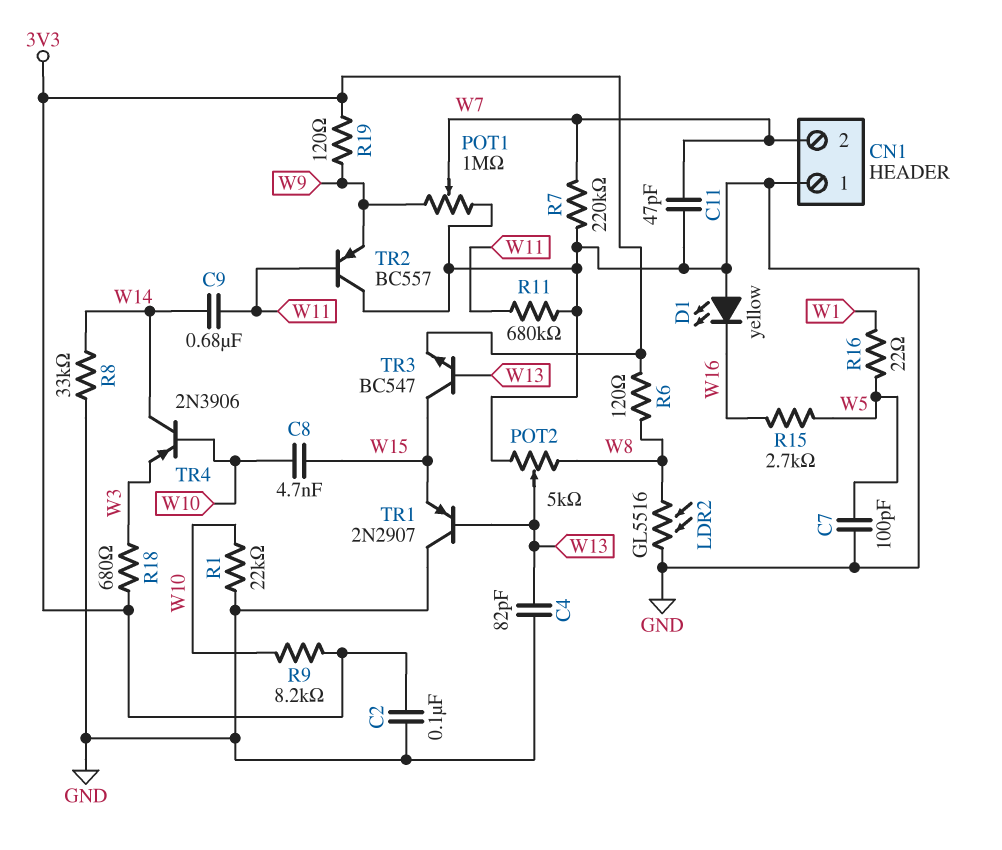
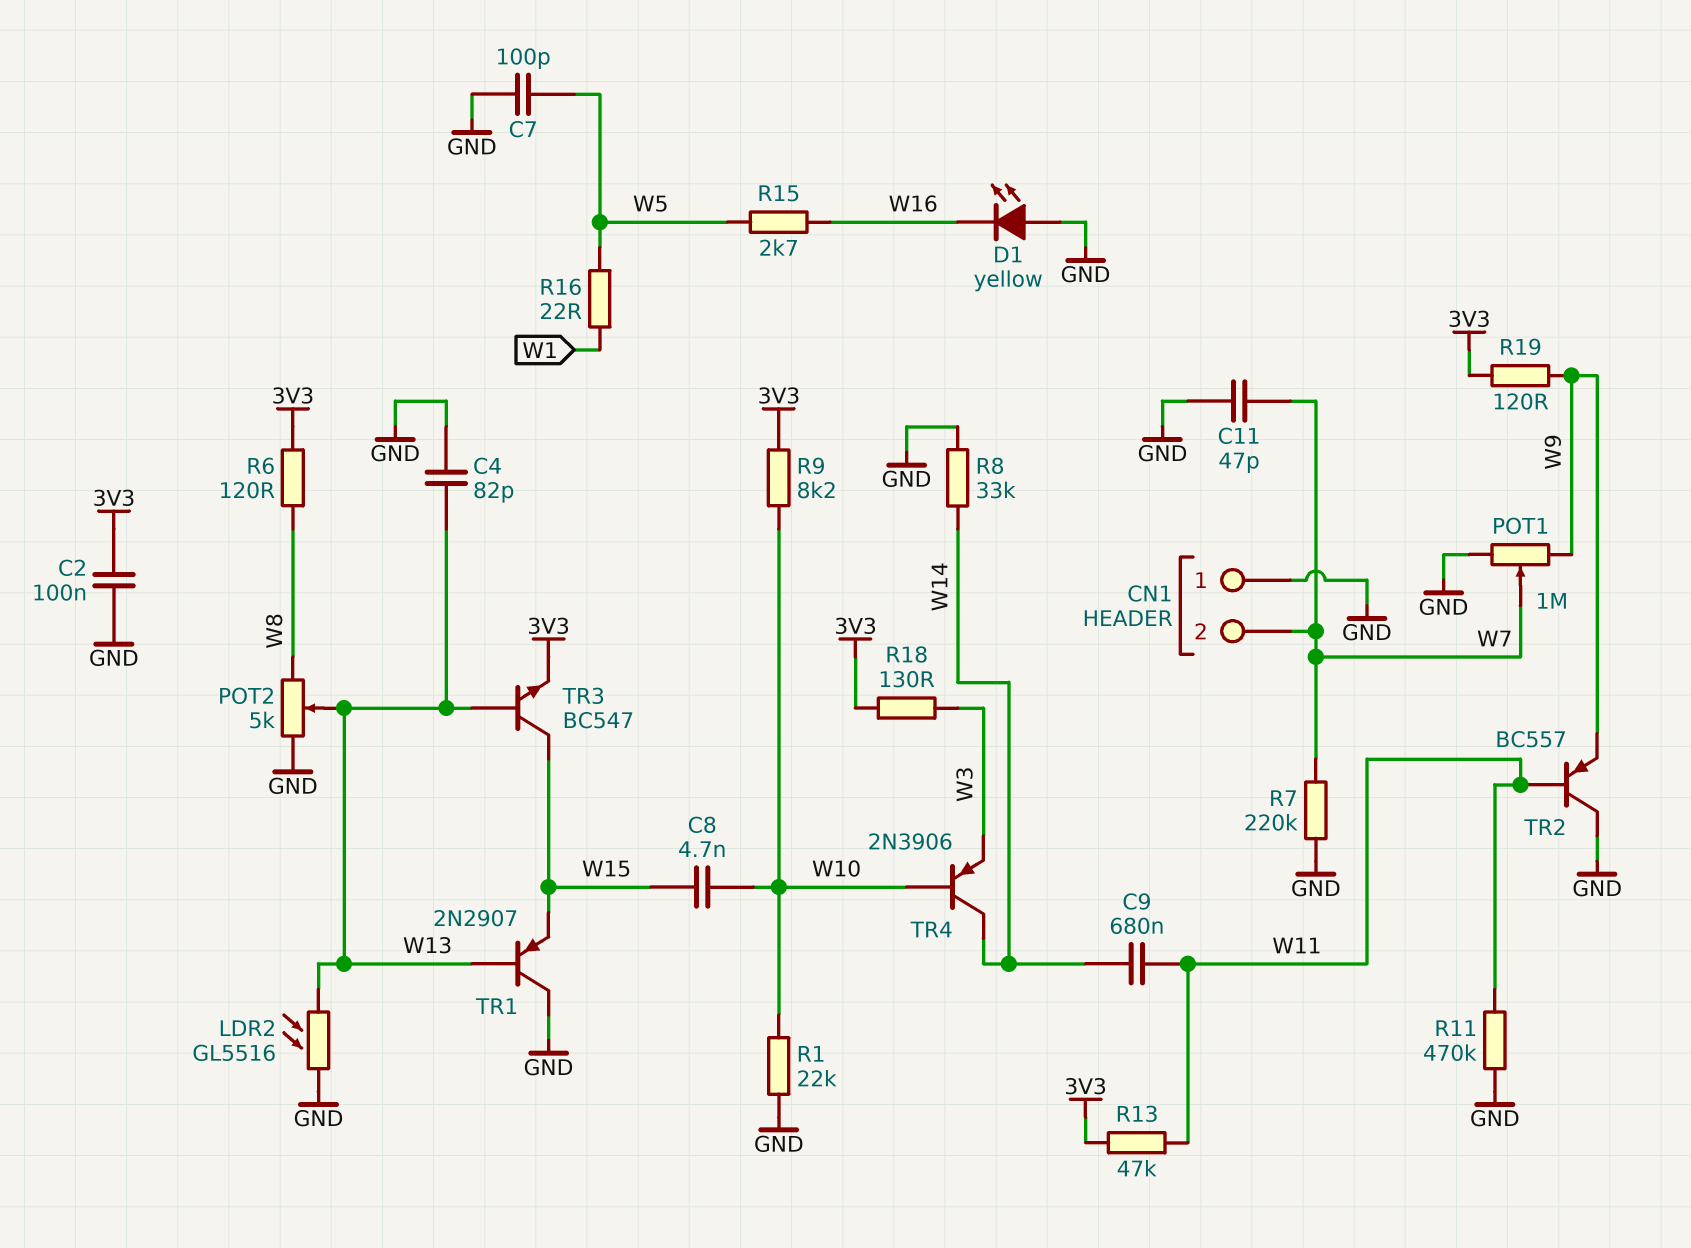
LDR2: GL5516 (GND, W8) -> GL5516 (GND, W13)
R11: 680k (GND, W11) -> 470k (GND, W11)
R13: none -> 47k (3V3, W11)
R18: 680 (3V3, W3) -> 130 (3V3, W3)

